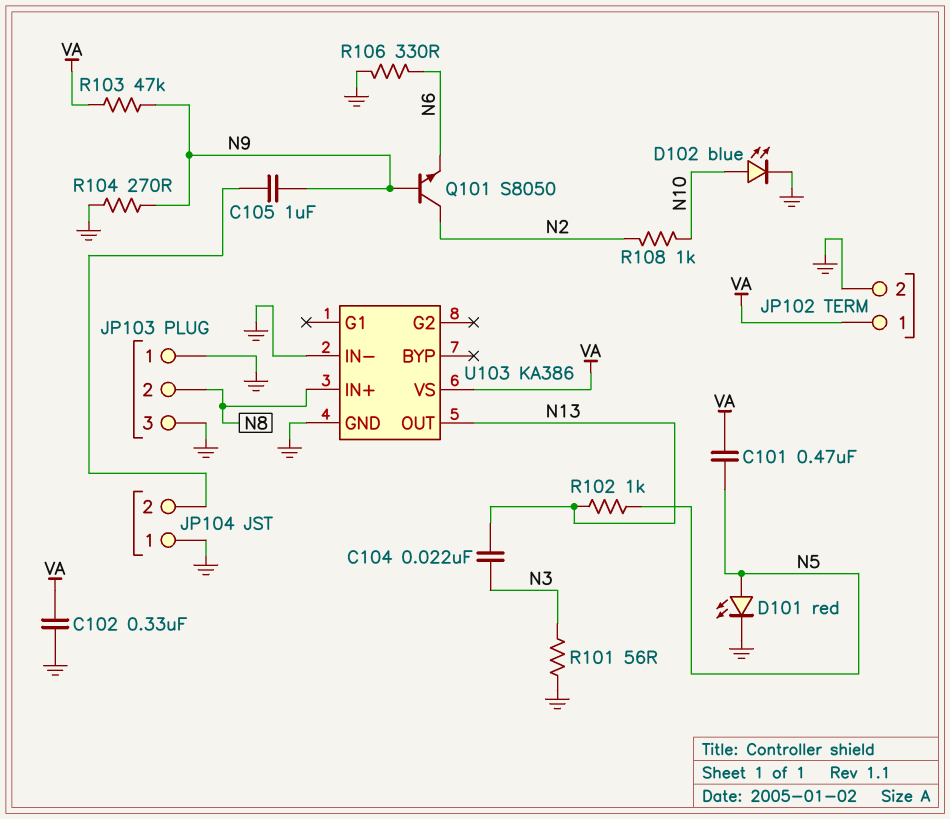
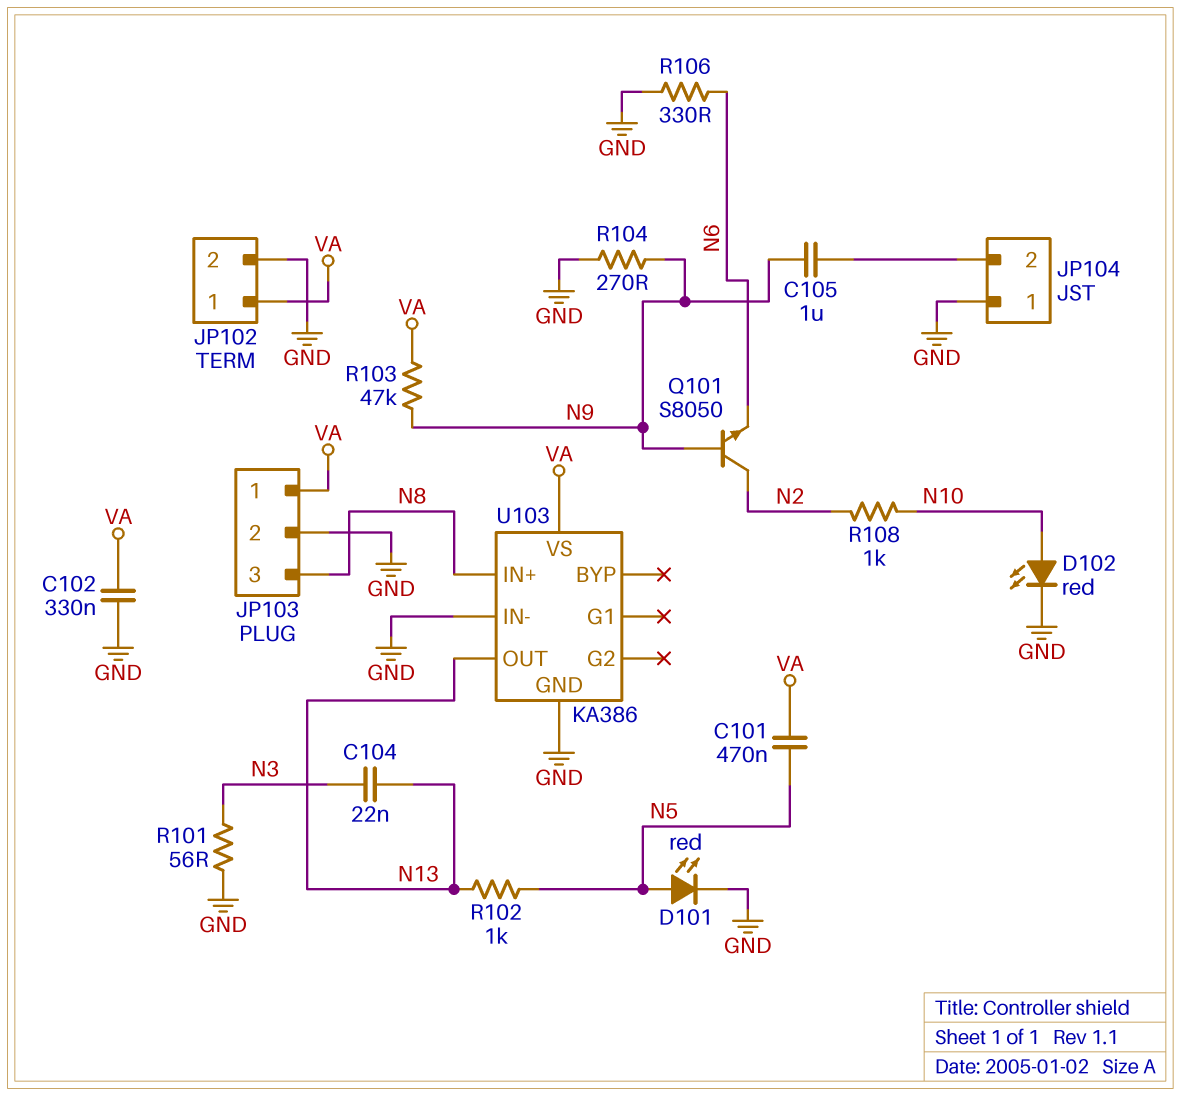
D102: LED blue (A N10, K GND) -> LED red (A N10, K GND)
JP103 pin 1: GND -> VA
JP103 pin 2: N8 -> GND
JP103 pin 3: GND -> N8

